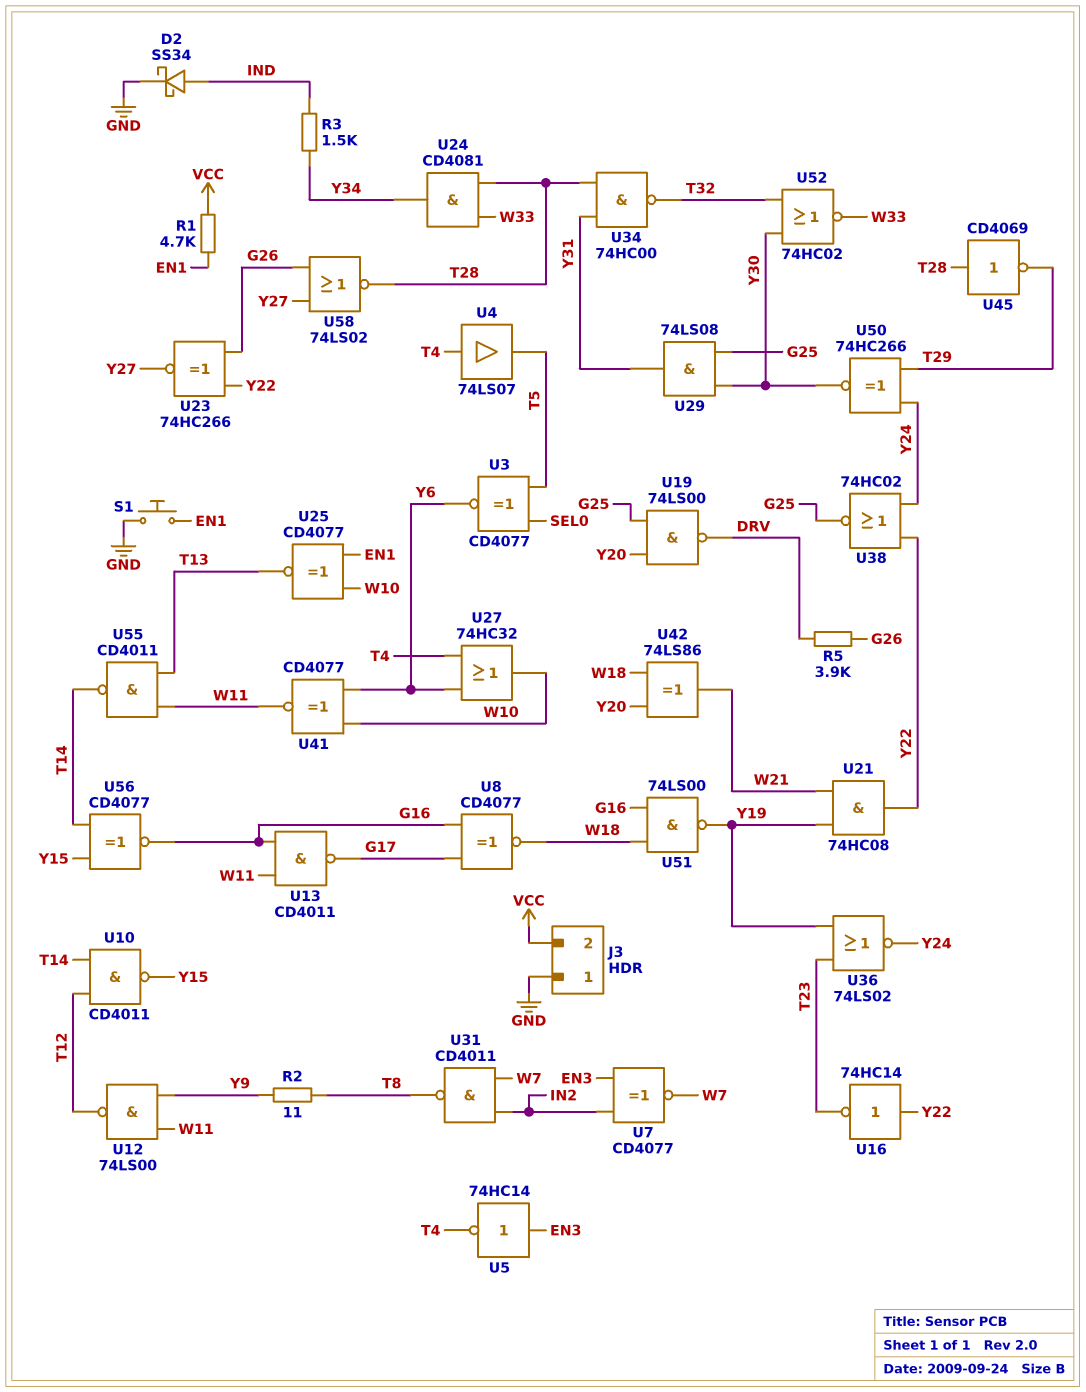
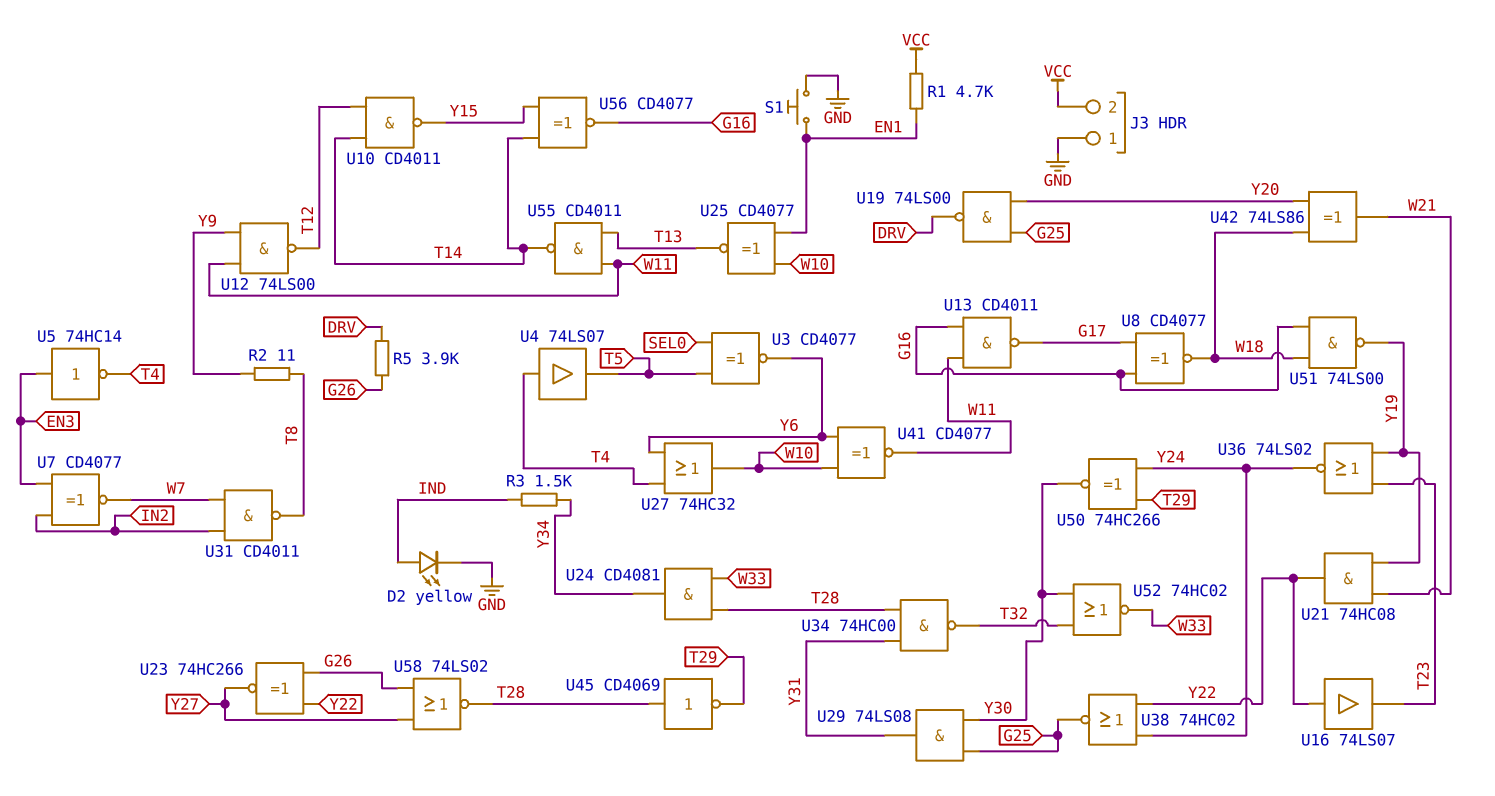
D2: schottky SS34 (A IND, K GND) -> LED yellow (A IND, K GND)
U16: NOT 74HC14 (in Y22, out T23) -> buffer 74LS07 (in Y22, out T23)

